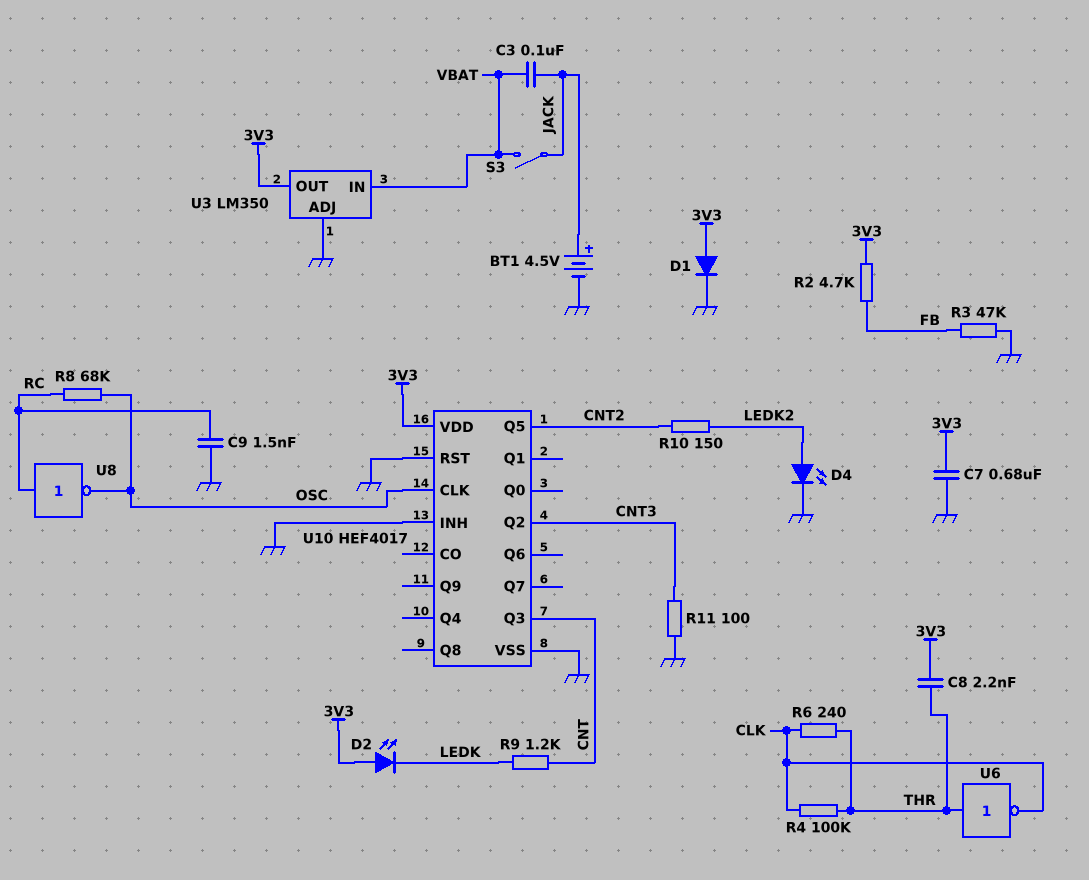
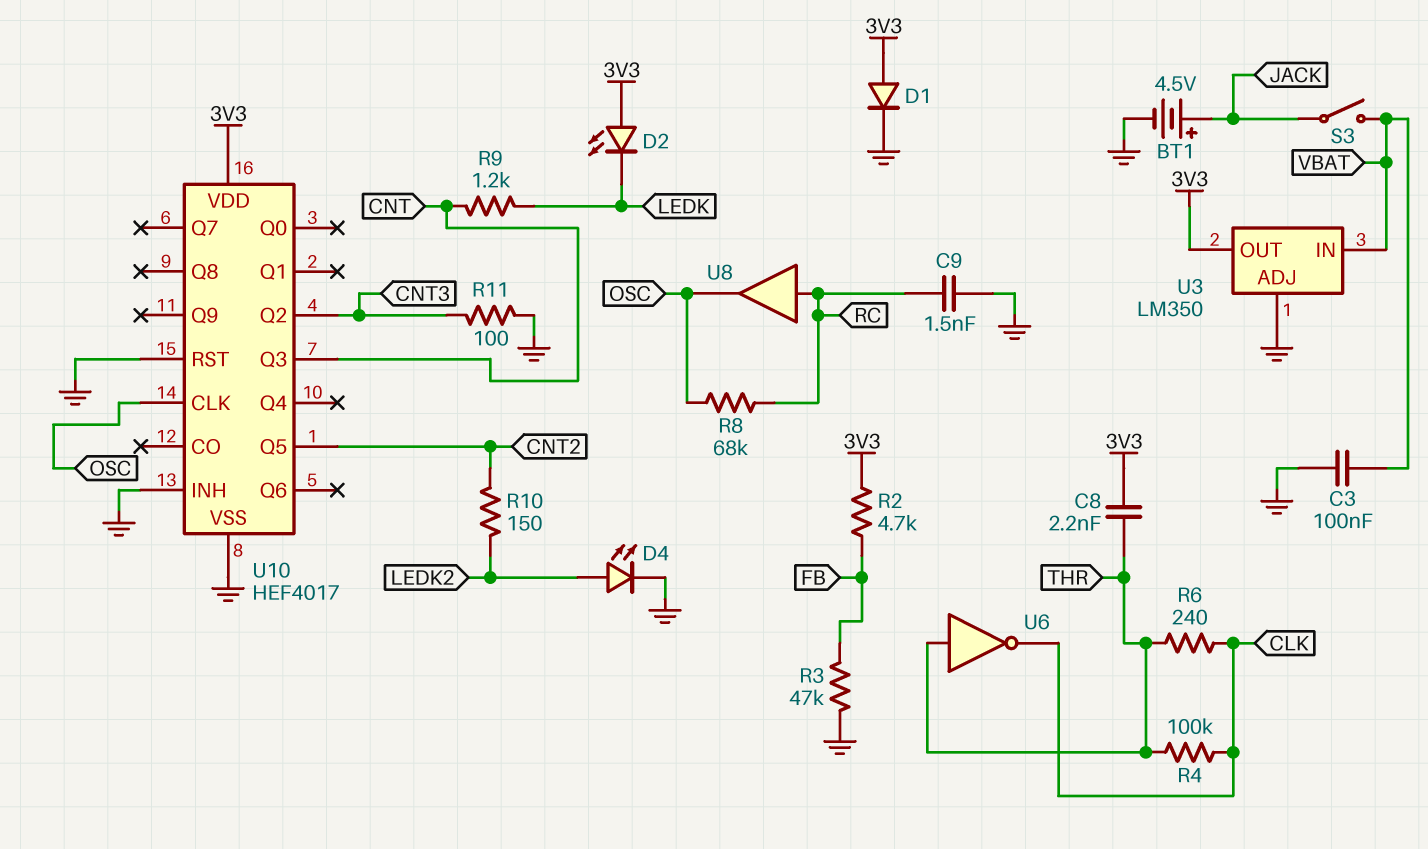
C3: 100nF (JACK, VBAT) -> 100nF (GND, VBAT)
C7: 680nF (3V3, GND) -> none
U8: NOT (in RC, out OSC) -> buffer (in RC, out OSC)

